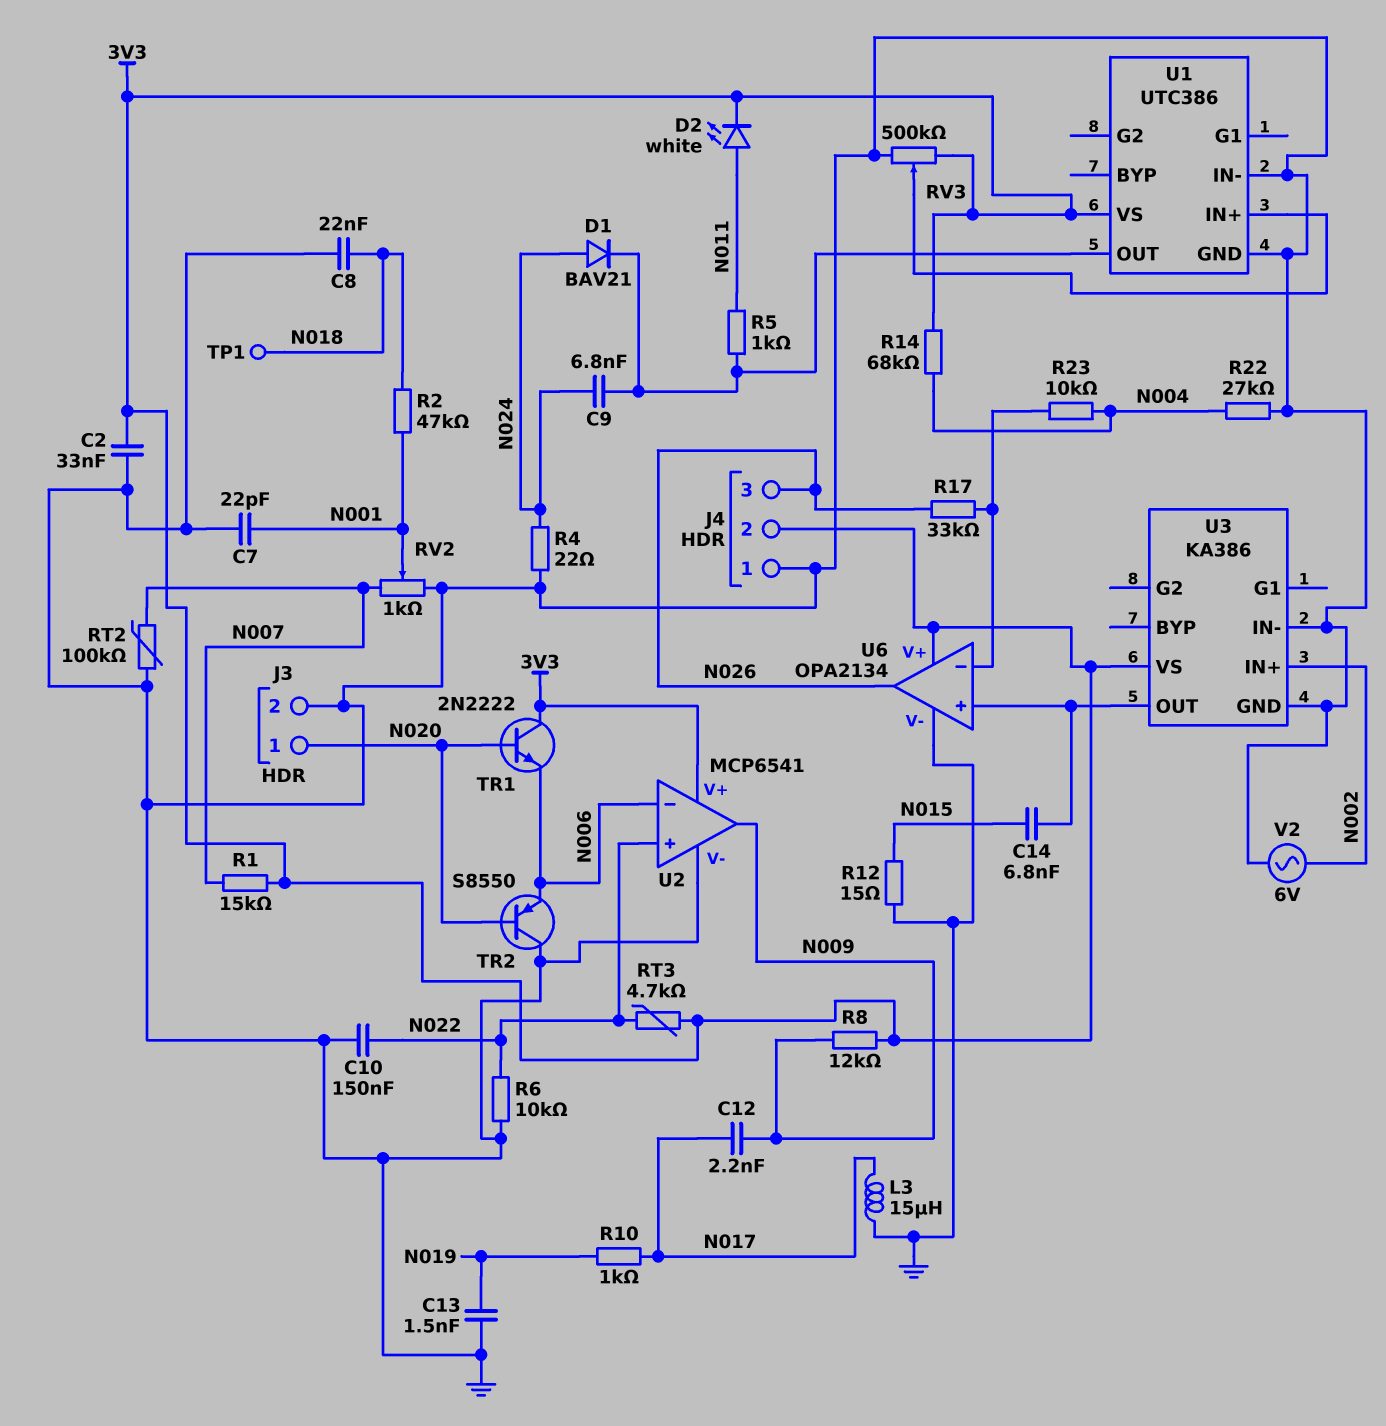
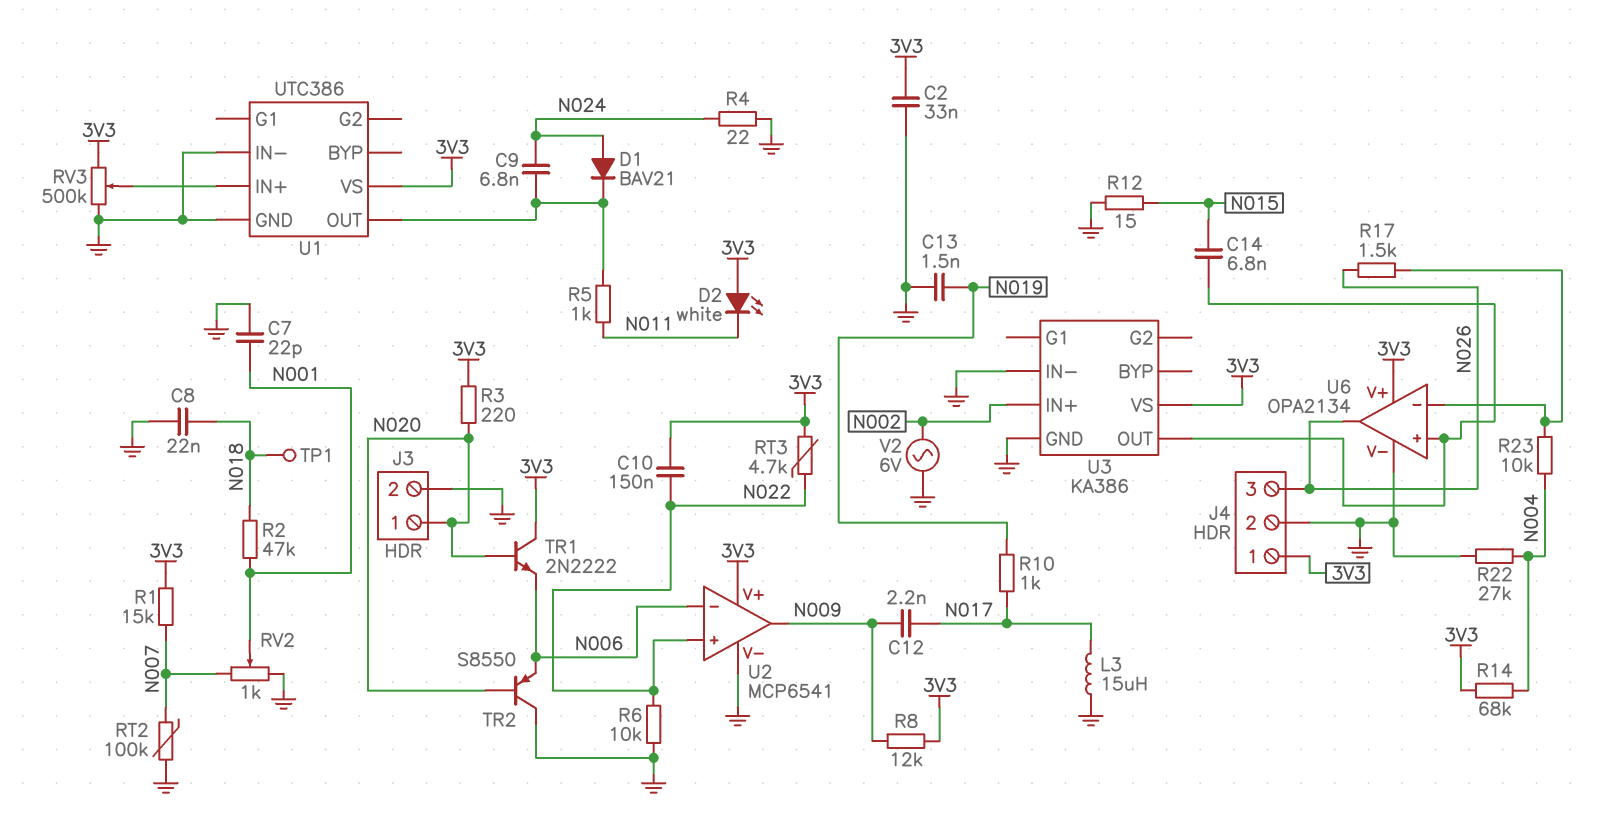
C10: 150nF (GND, N022) -> 150nF (3V3, N022)
D2: LED white (A N011, K 3V3) -> LED white (A 3V3, K N011)
J4 pin 1: GND -> 3V3
J4 pin 2: 3V3 -> GND
R3: none -> 220 (3V3, N020)
R17: 33k (N026, U6/in-) -> 1.5k (N026, U6/in-)

